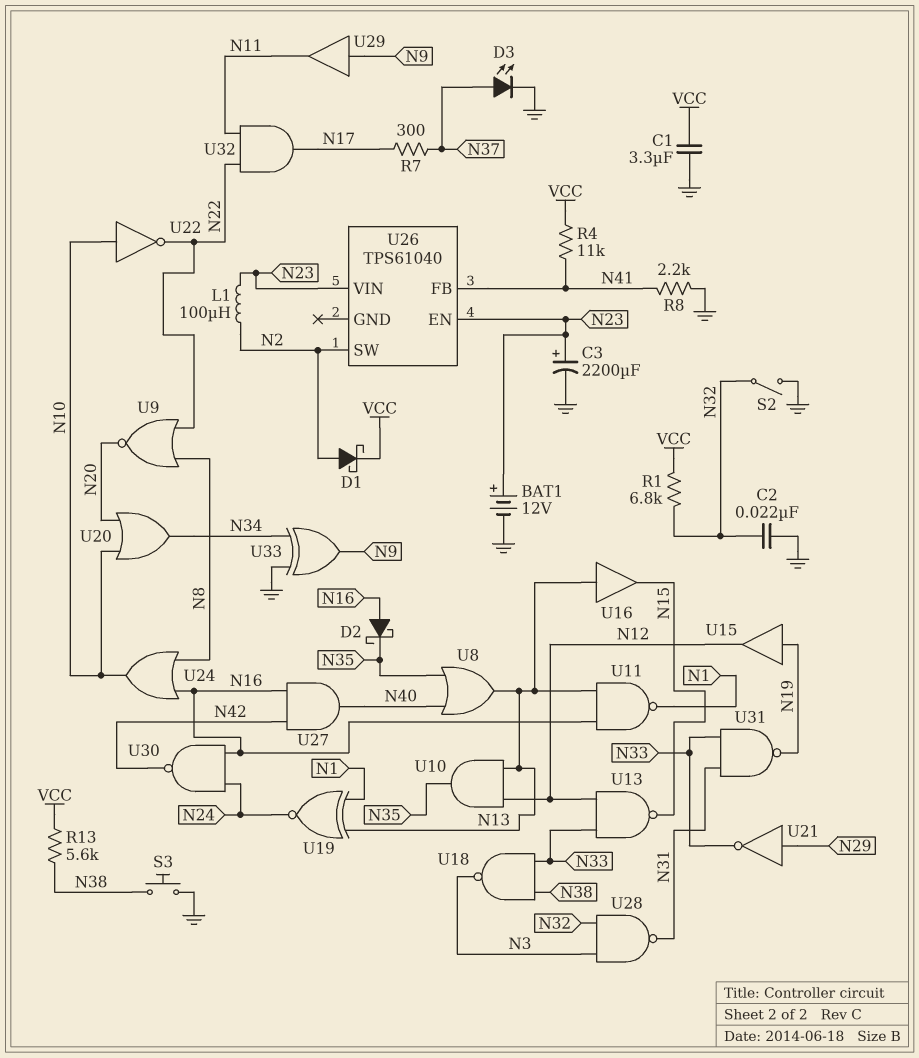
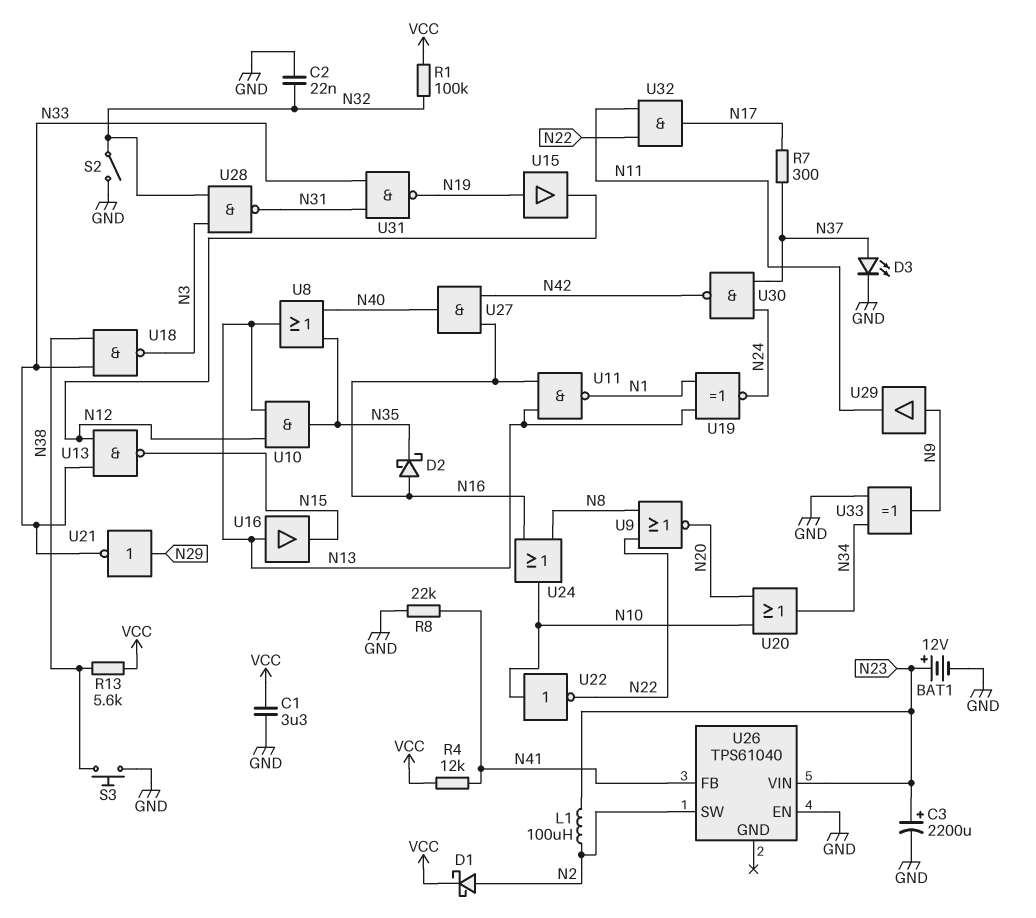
R1: 6.8k (N32, VCC) -> 100k (N32, VCC)
R4: 11k (N41, VCC) -> 12k (N41, VCC)
R8: 2.2k (GND, N41) -> 22k (GND, N41)
U26 pin EN: N23 -> GND
U30: NAND (in N16, in N24, out N42) -> NAND (in N24, in N37, out N42)

